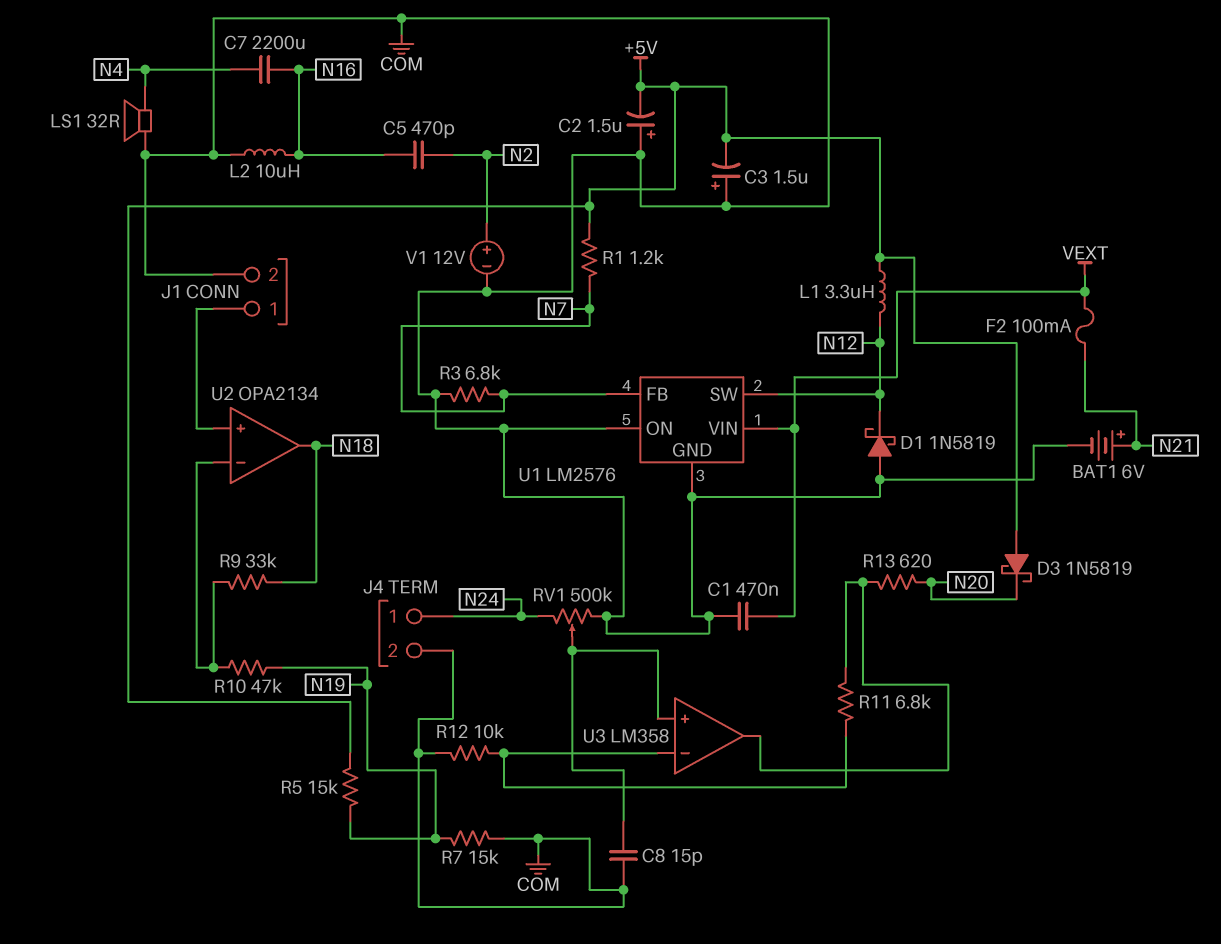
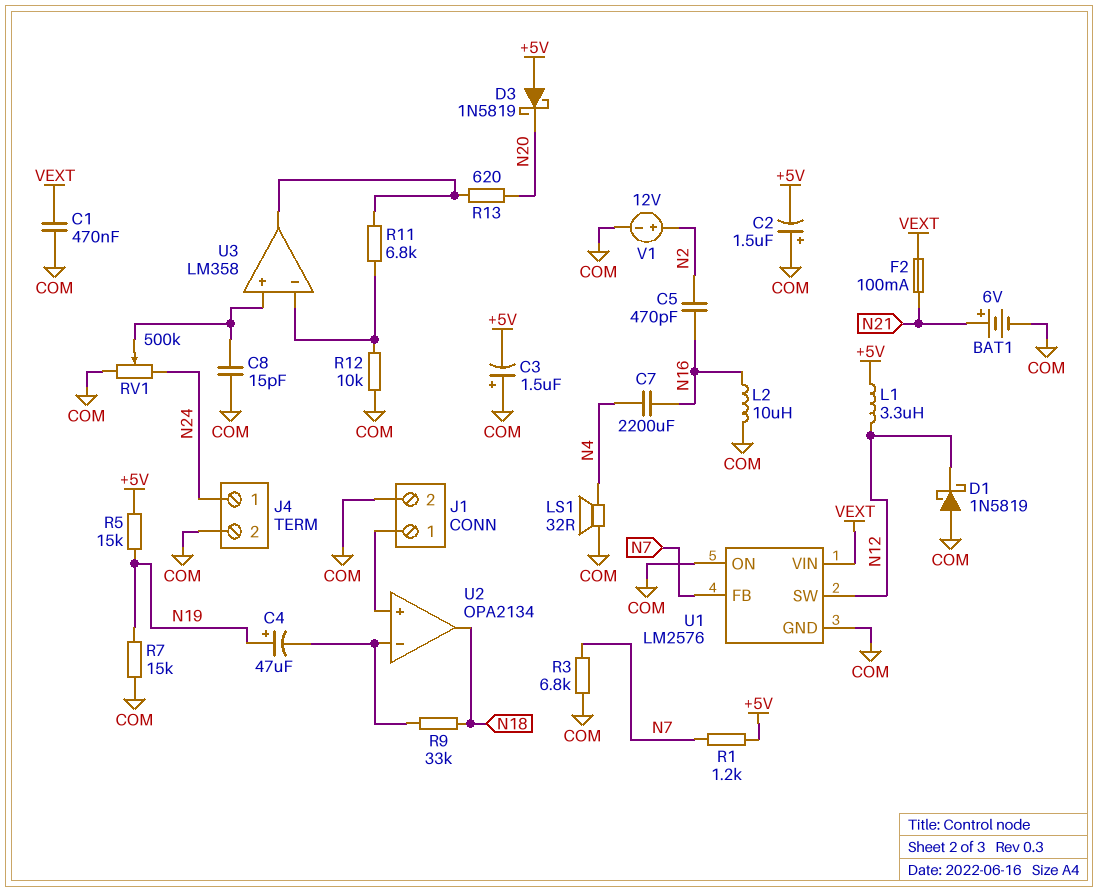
C4: none -> 47uF (plus N19, minus U2/in-)
R10: 47k (N19, U2/in-) -> none

